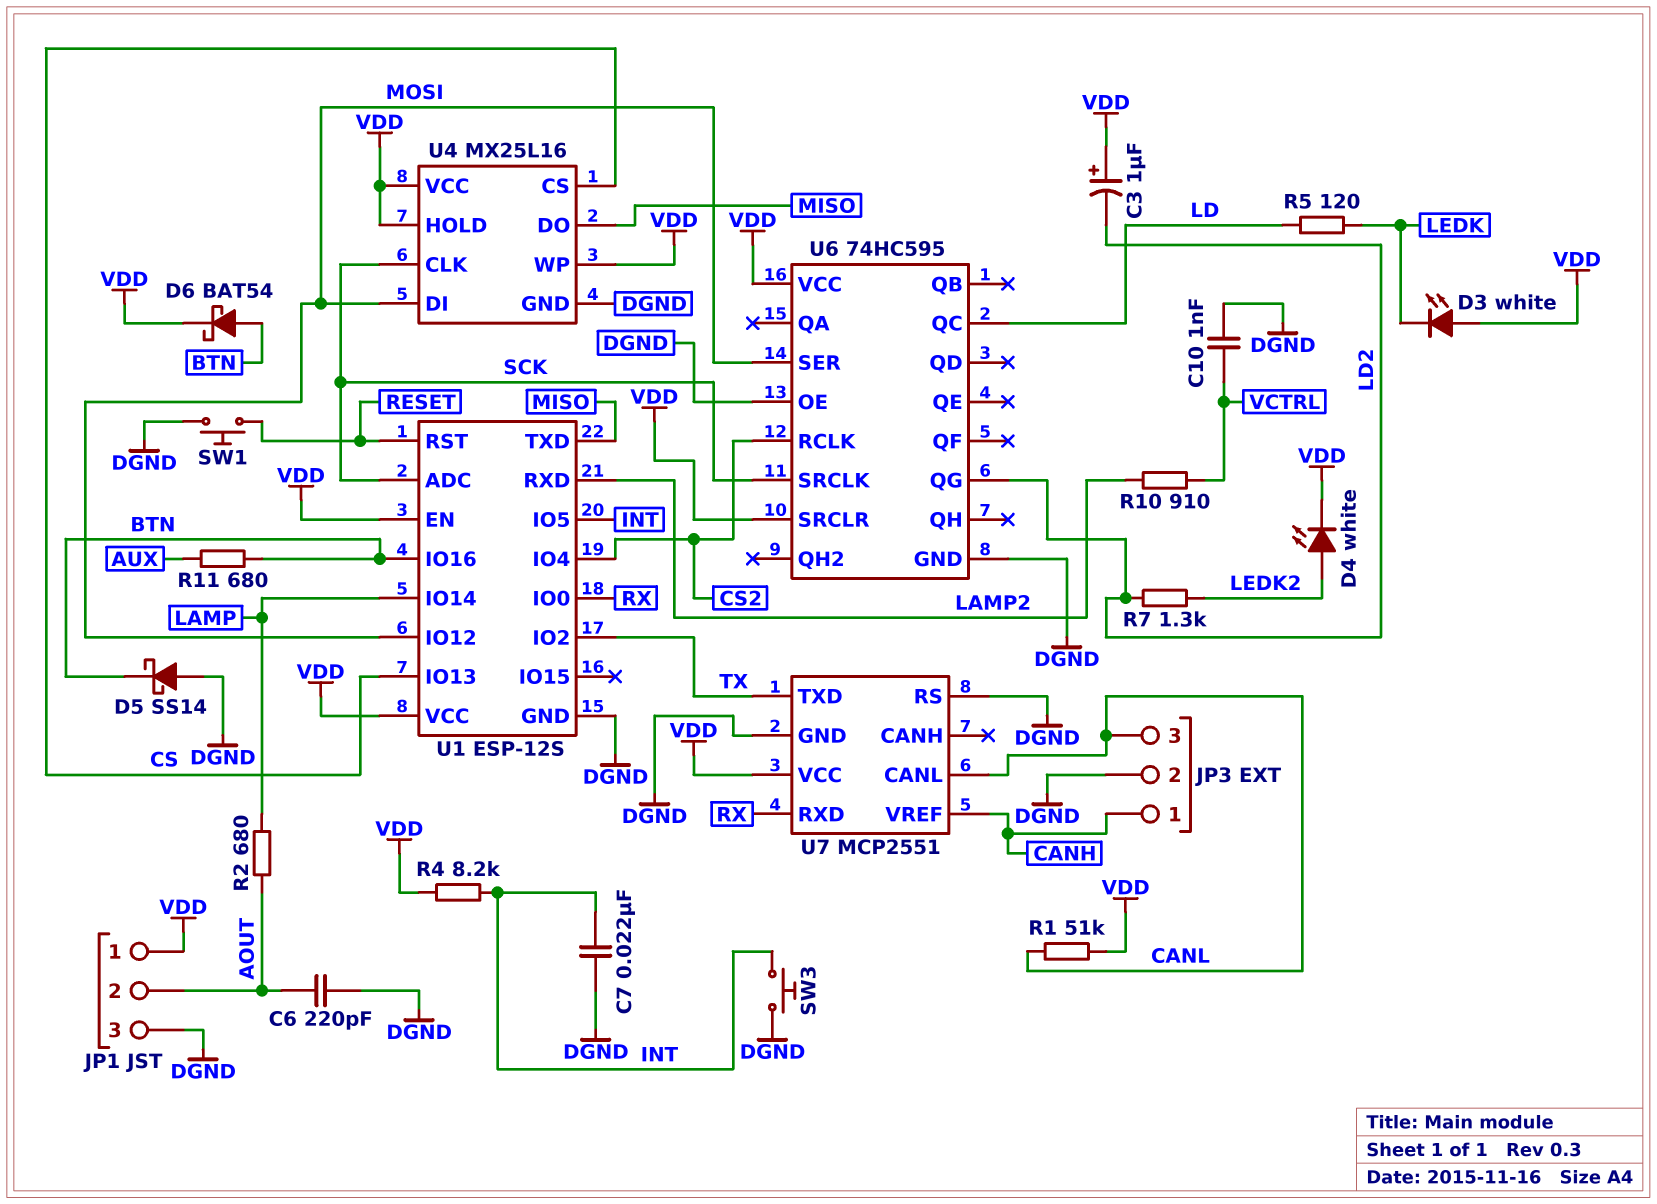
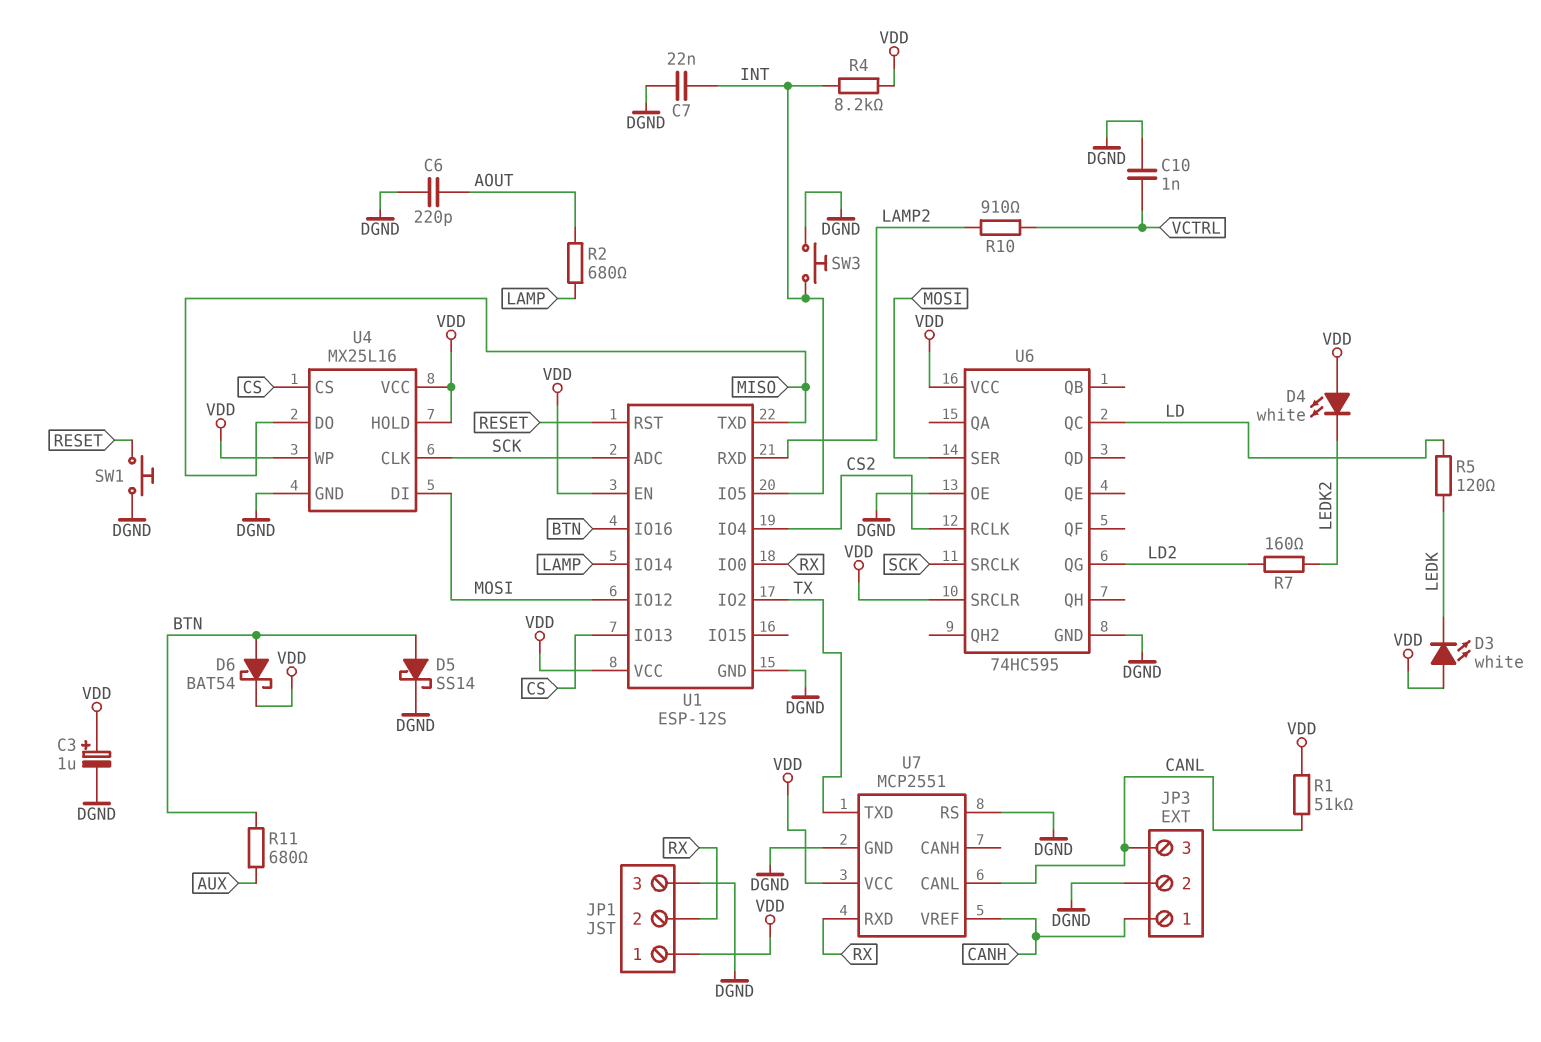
C3: 1uF (plus VDD, minus LD2) -> 1uF (plus VDD, minus DGND)
D4: LED white (A LEDK2, K VDD) -> LED white (A VDD, K LEDK2)
D5: schottky SS14 (A DGND, K BTN) -> schottky SS14 (A BTN, K DGND)
JP1 pin 2: AOUT -> RX
R7: 1.3k (LD2, LEDK2) -> 160 (LD2, LEDK2)

